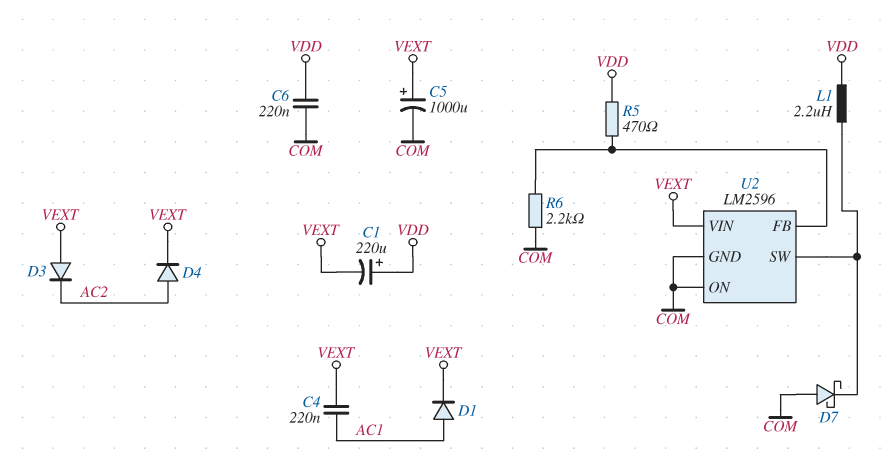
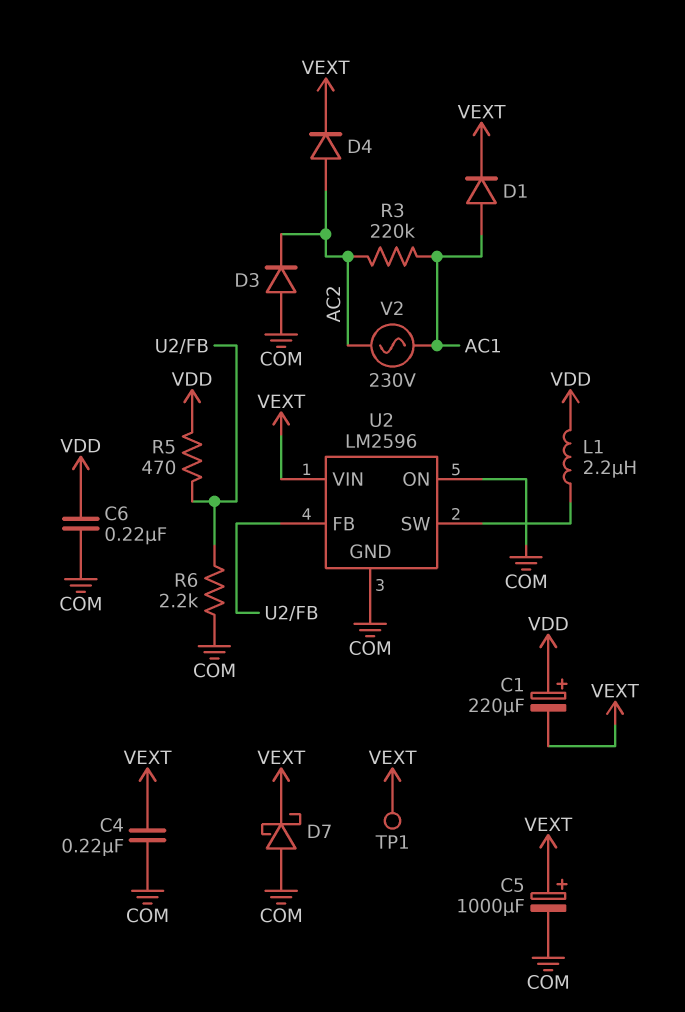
C4: 220nF (AC1, VEXT) -> 220nF (COM, VEXT)
D3: diode (A VEXT, K AC2) -> diode (A COM, K AC2)
D7: schottky (A COM, K U2/SW) -> schottky (A COM, K VEXT)
R3: none -> 220k (AC1, AC2)
TP1: none -> test point (VEXT)
V2: none -> AC 230V (AC1, AC2)

